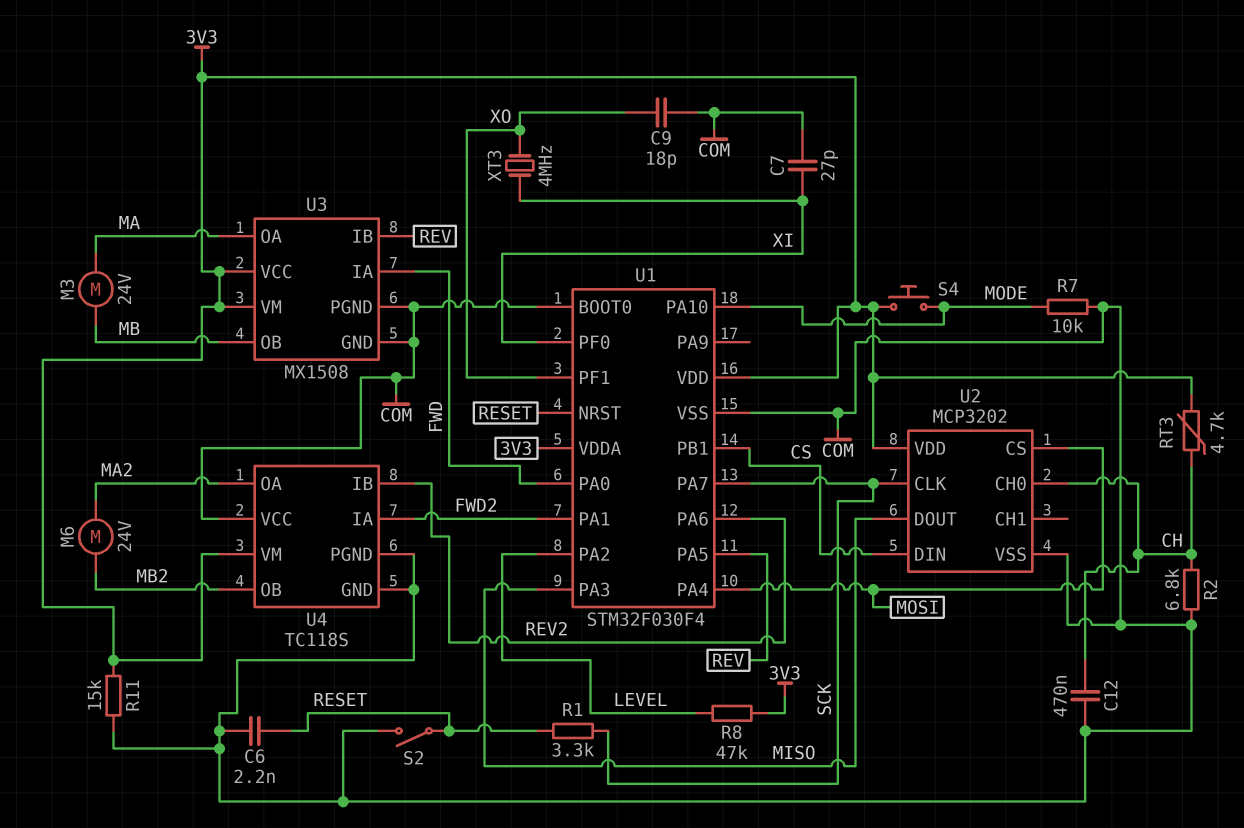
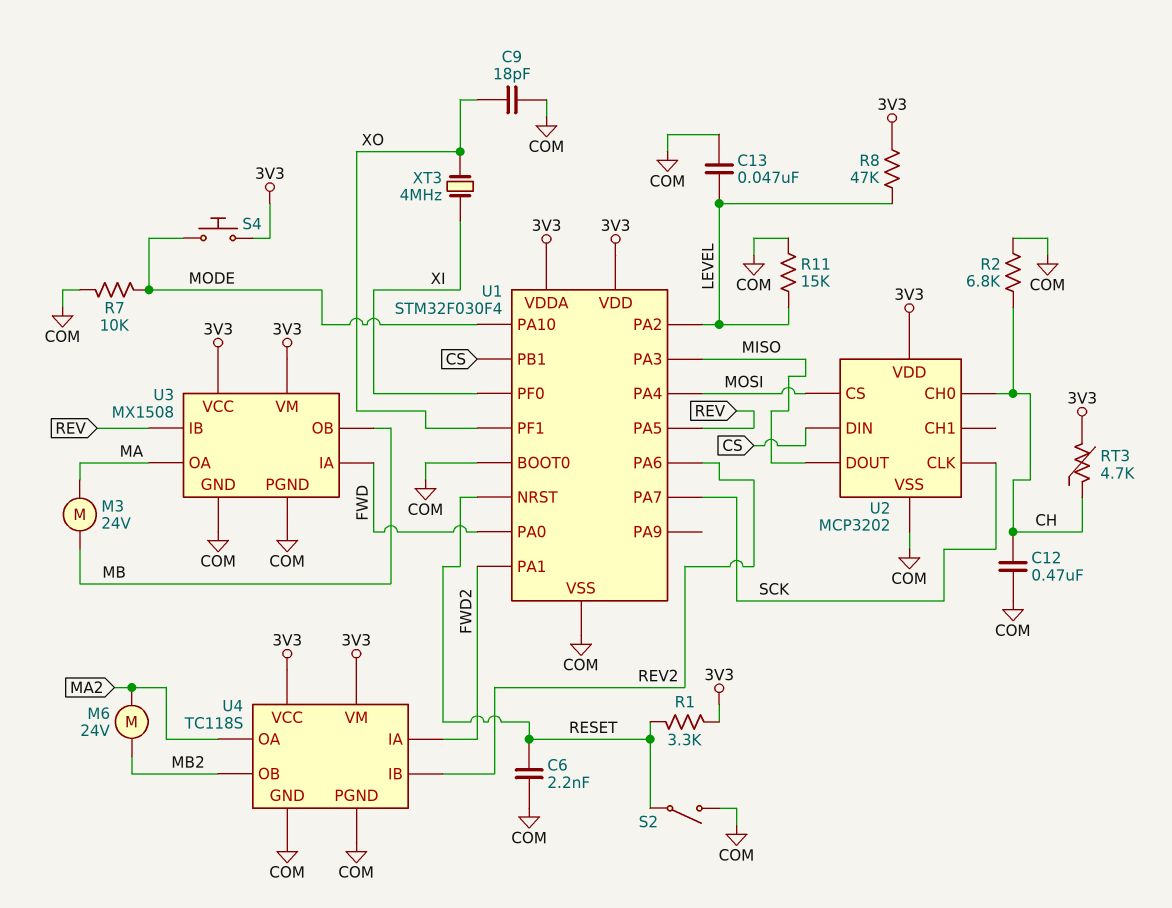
C7: 27pF (COM, XI) -> none
C13: none -> 47nF (COM, LEVEL)
R1: 3.3k (RESET, SCK) -> 3.3k (3V3, RESET)
R11: 15k (3V3, COM) -> 15k (COM, LEVEL)
U4 pin VCC: COM -> 3V3

